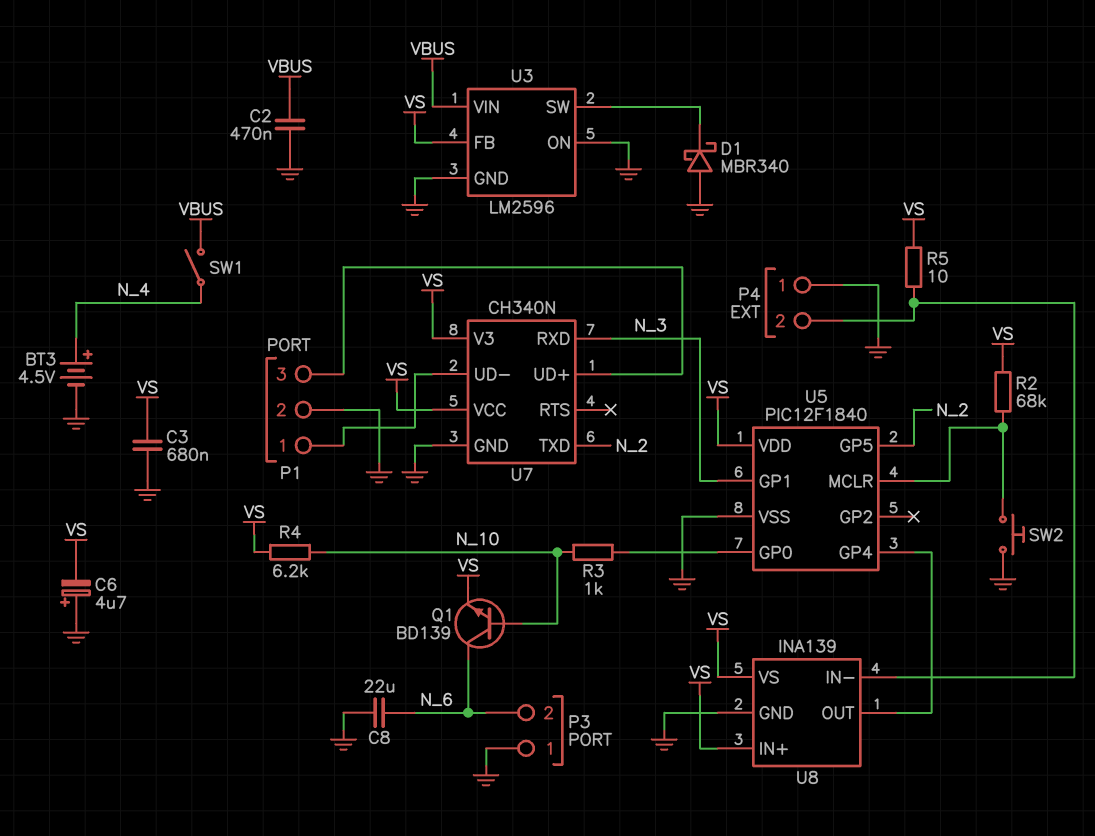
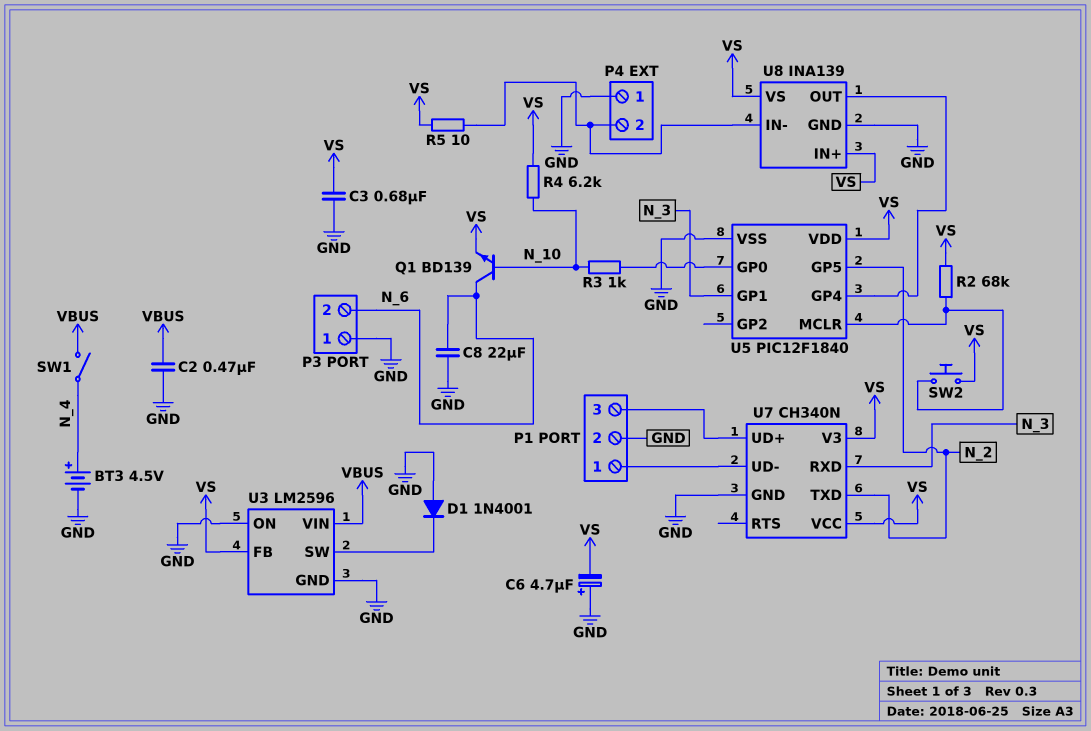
D1: schottky MBR340 (A GND, K U3/SW) -> diode 1N4001 (A GND, K U3/SW)
SW2: button (GND, U5/MCLR) -> button (U5/MCLR, VS)

